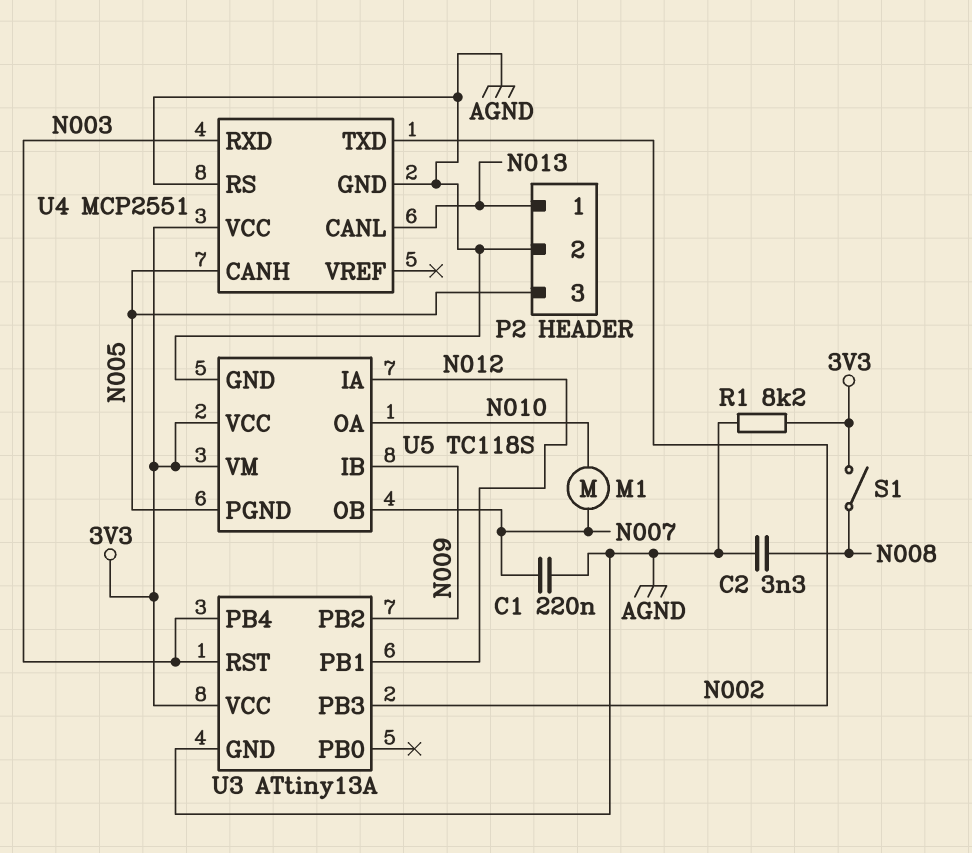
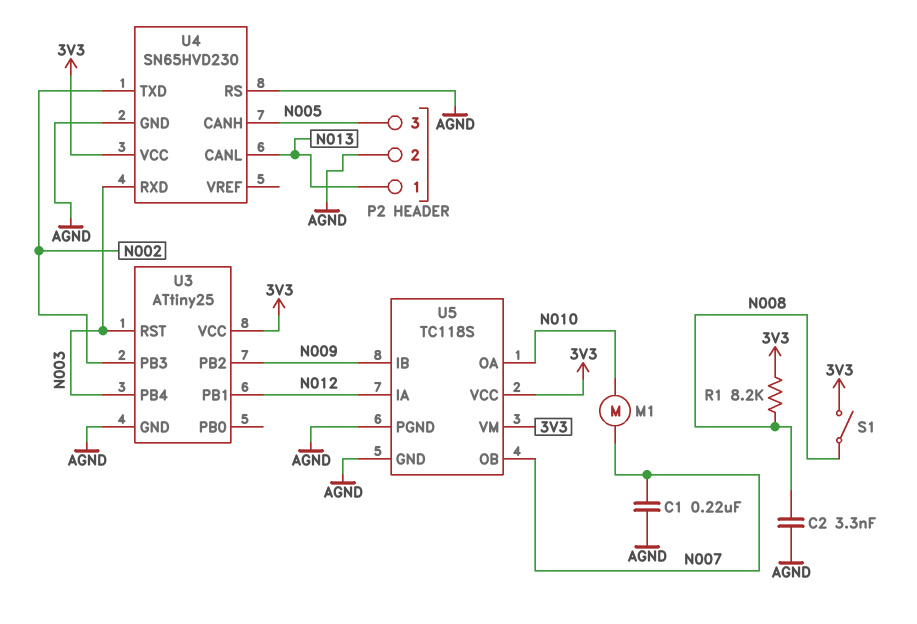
R1: 8.2k (3V3, AGND) -> 8.2k (3V3, N008)
U3: ATtiny13A -> ATtiny25
U4: MCP2551 -> SN65HVD230
U5 pin PGND: N005 -> AGND

